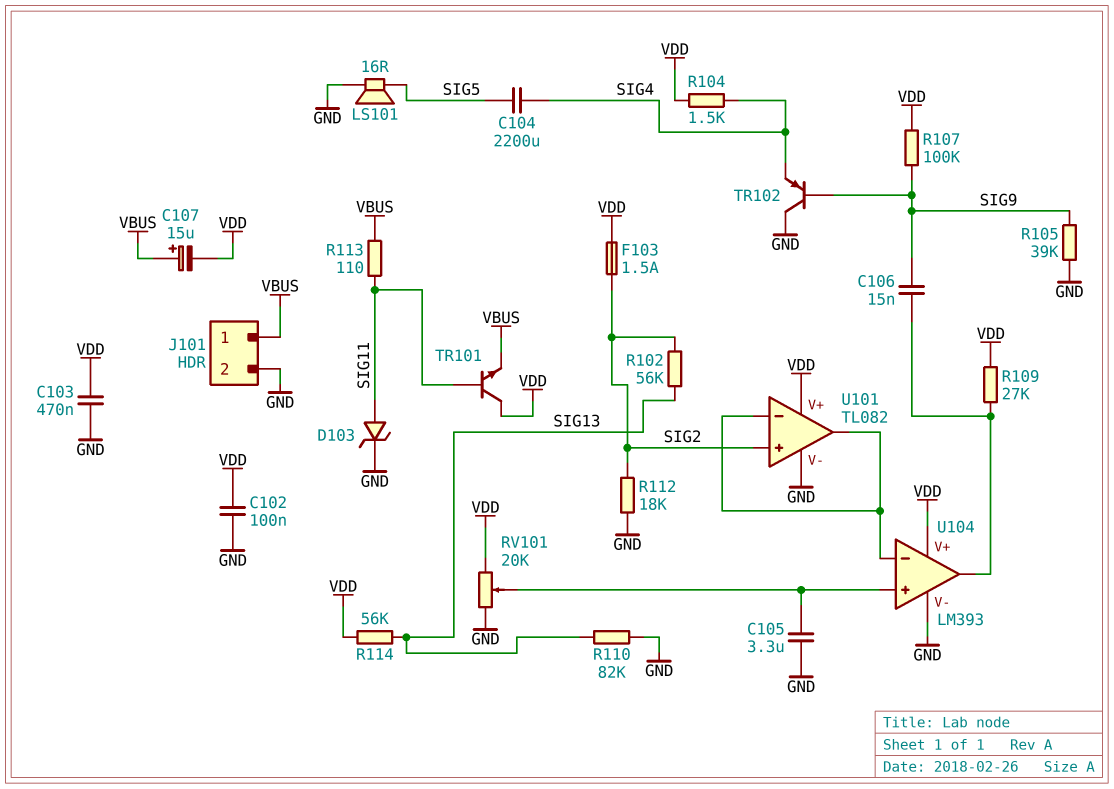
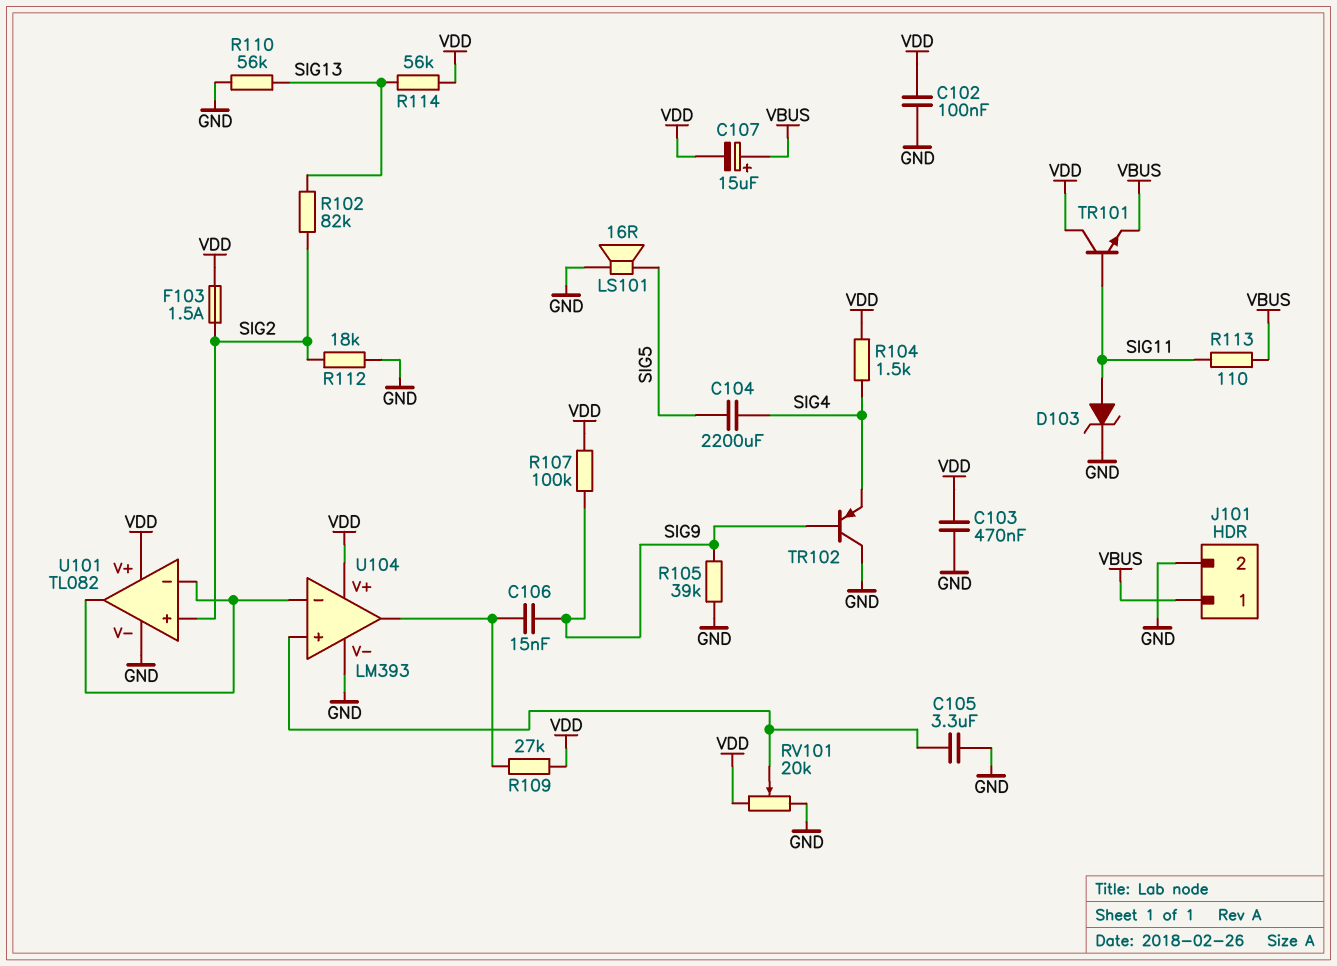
R102: 56k (SIG2, SIG13) -> 82k (SIG2, SIG13)
R110: 82k (GND, SIG13) -> 56k (GND, SIG13)

